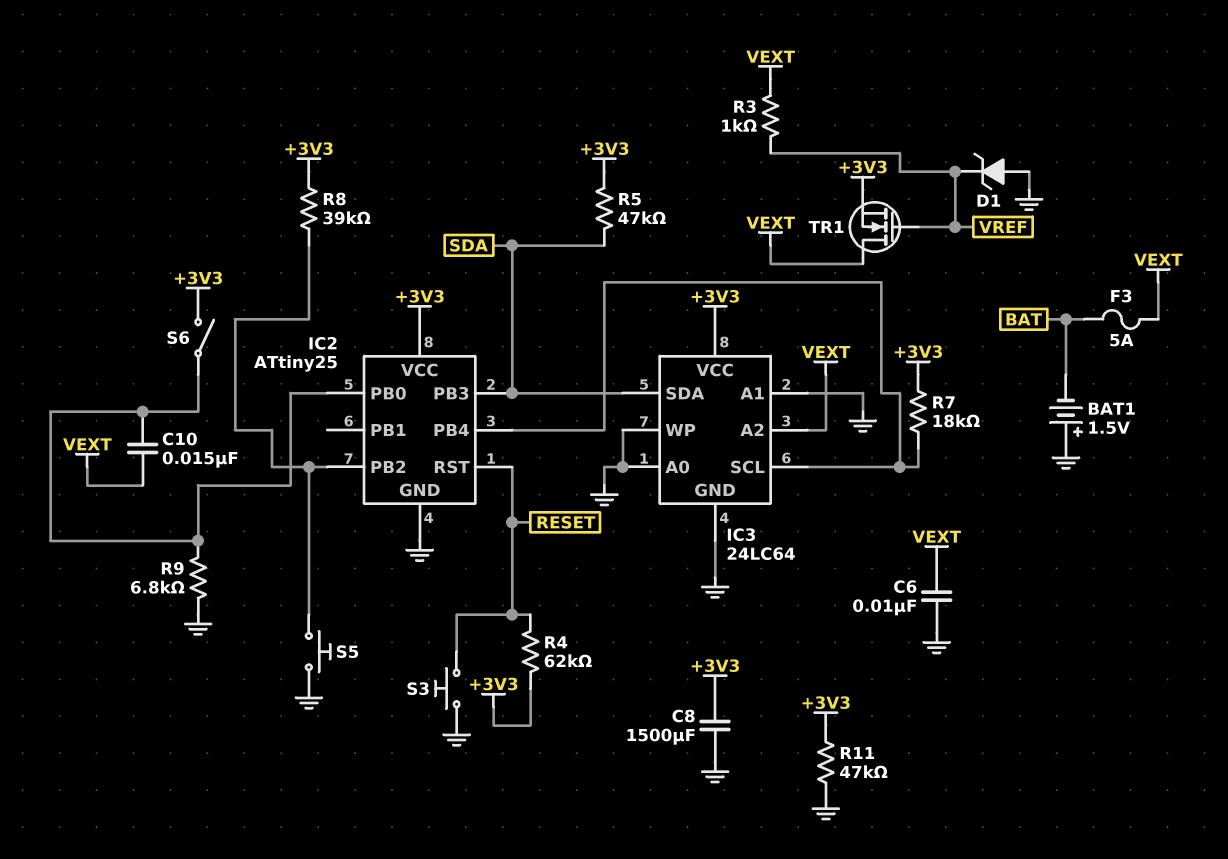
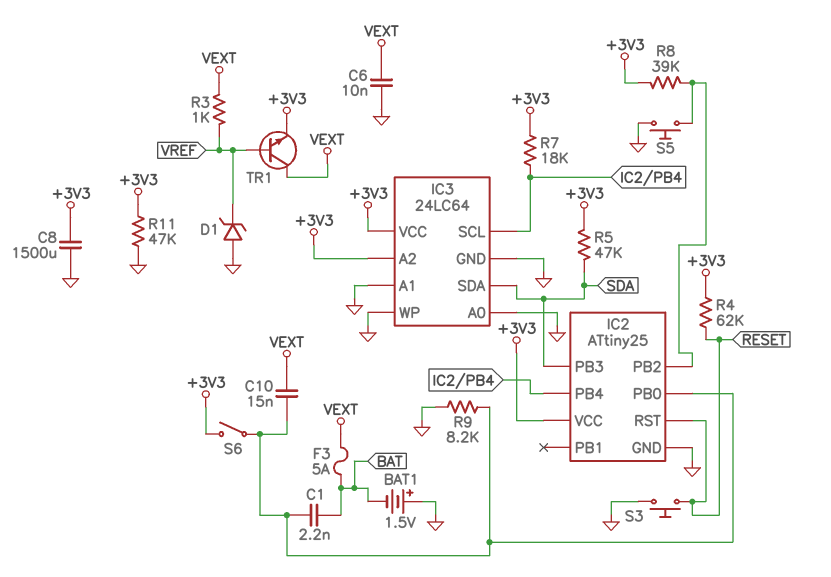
C1: none -> 2.2nF (BAT, IC2/PB0)
IC3 pin A2: VEXT -> +3V3
R9: 6.8k (GND, IC2/PB0) -> 8.2k (GND, IC2/PB0)
TR1: NMOS (G VREF, D VEXT, S +3V3) -> NPN (B VREF, C VEXT, E +3V3)

